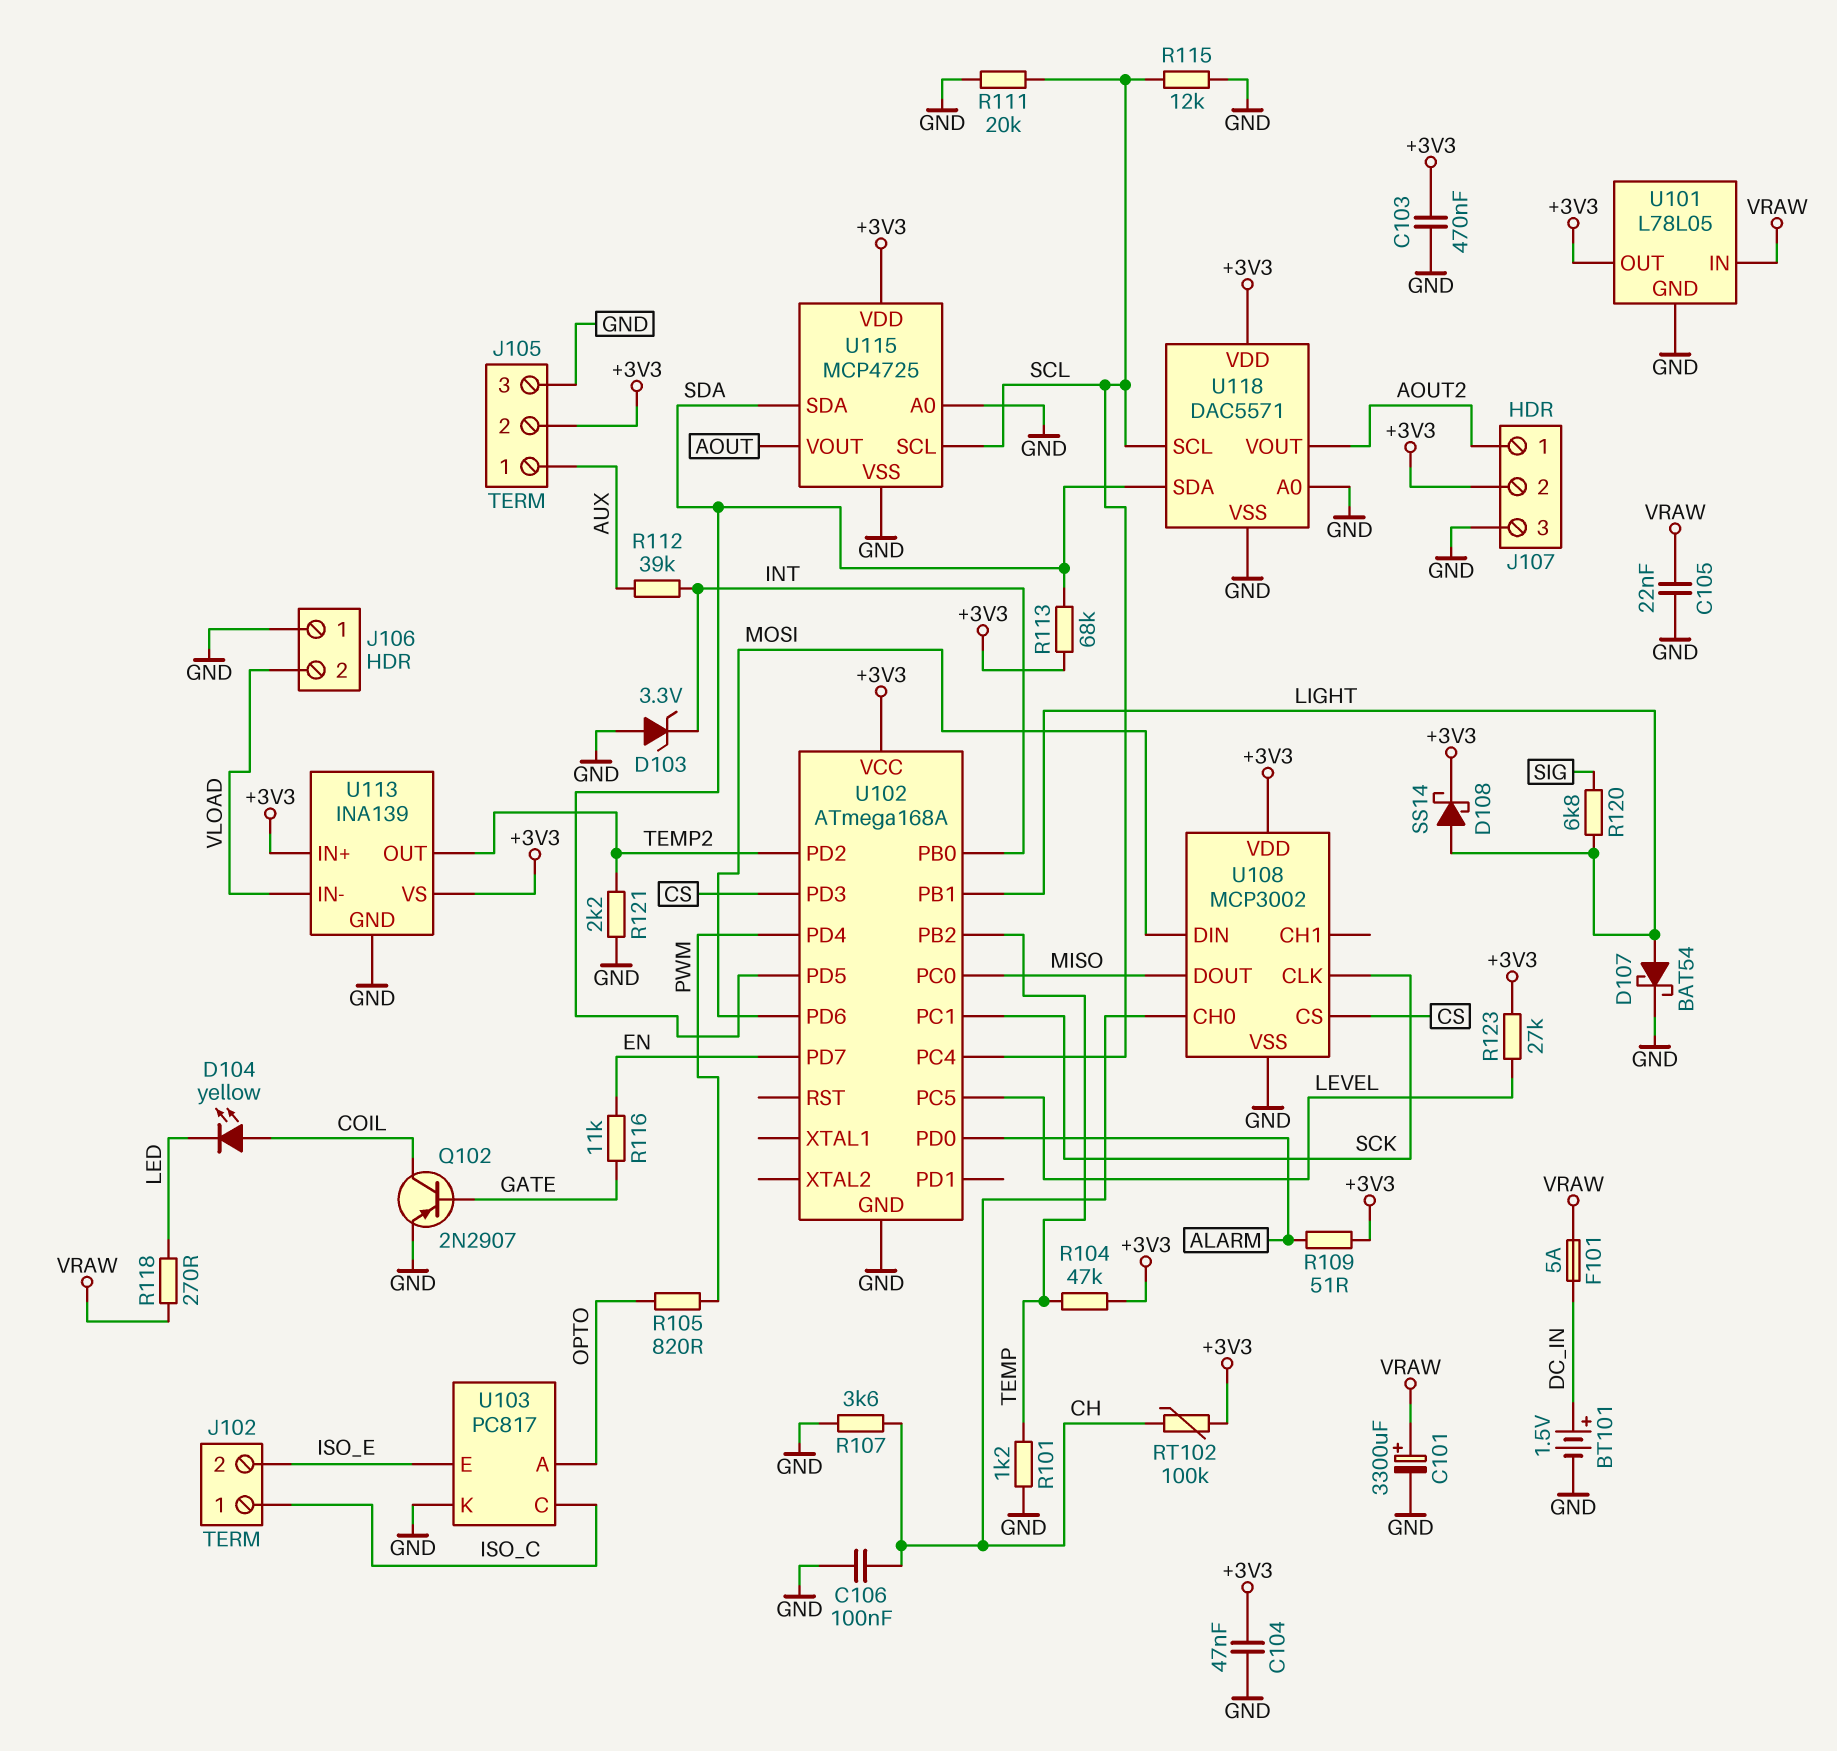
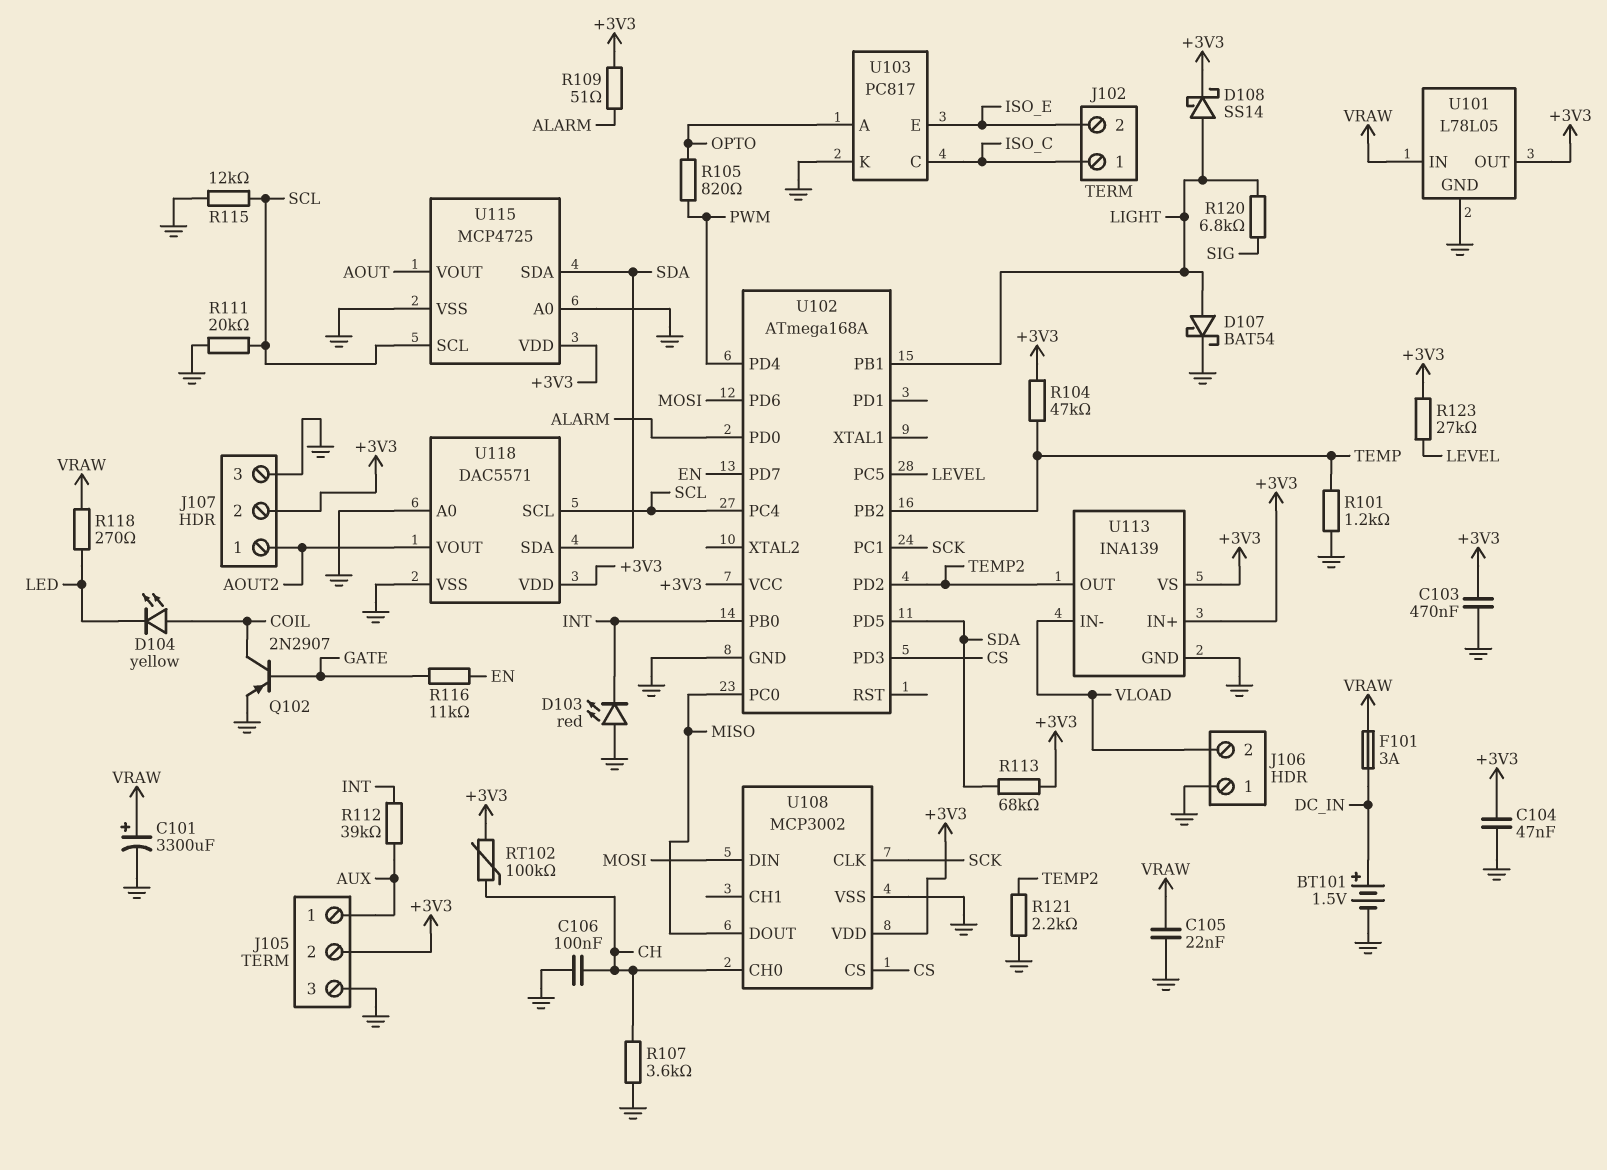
D103: zener 3.3V (A GND, K INT) -> LED red (A GND, K INT)
F101: 5A (DC_IN, VRAW) -> 3A (DC_IN, VRAW)

